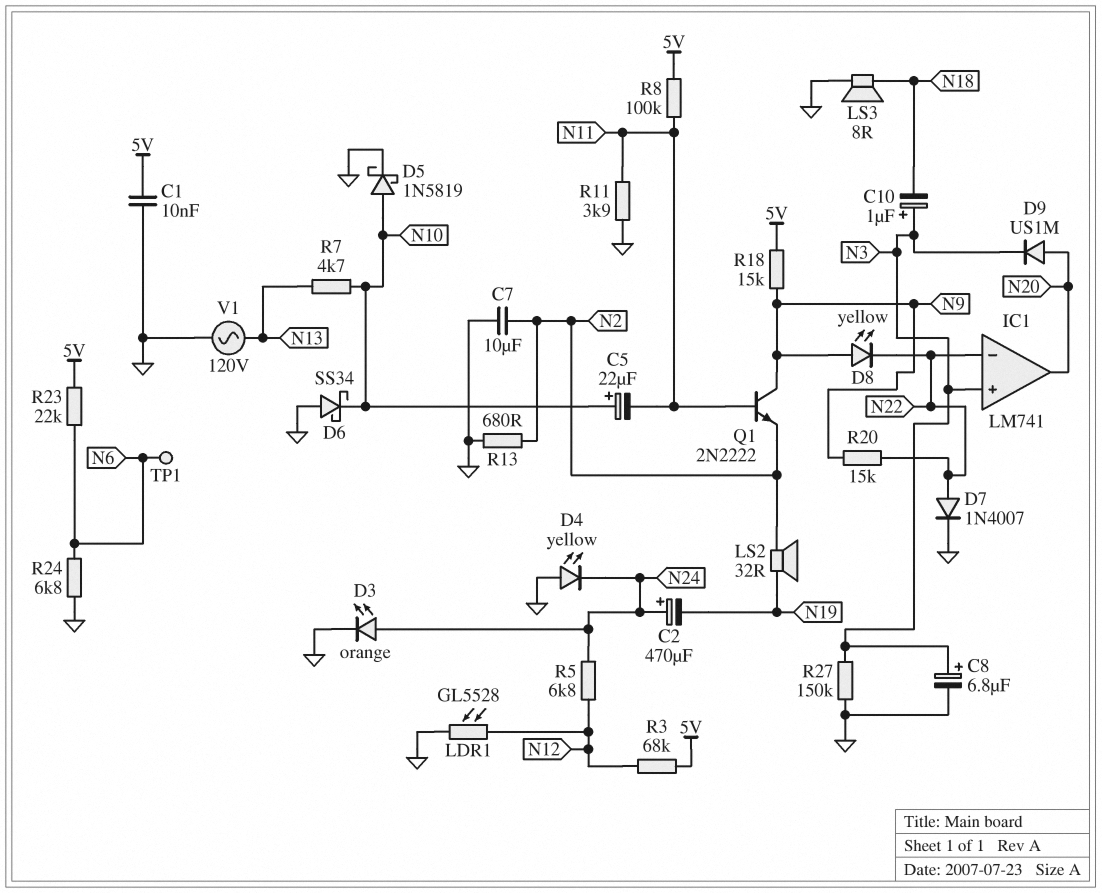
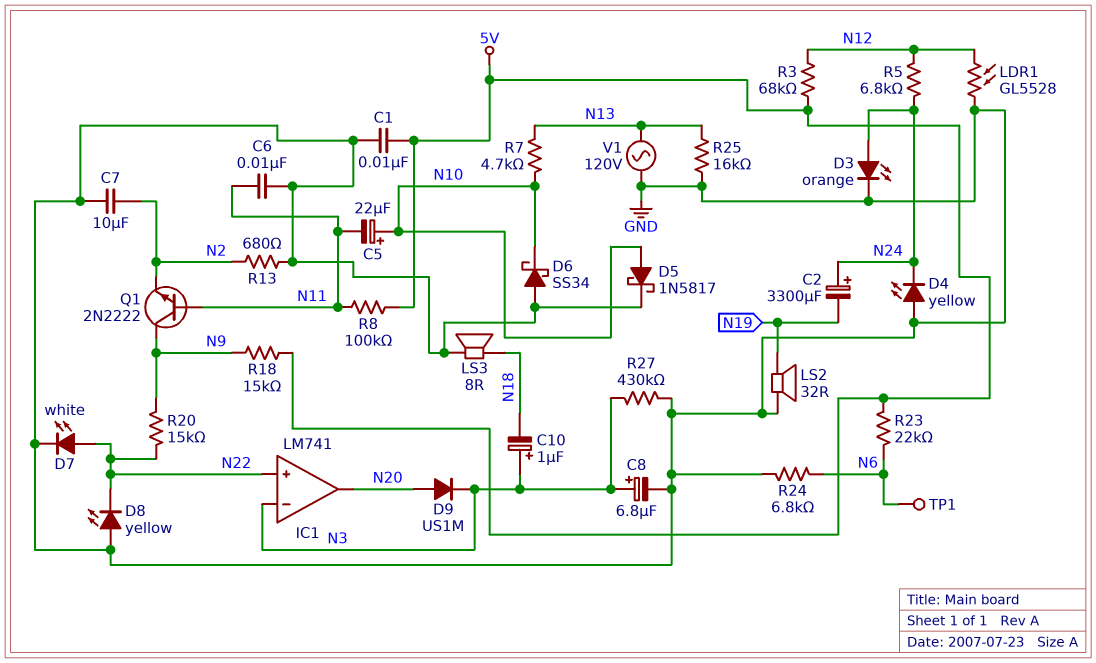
C2: 470uF (plus N24, minus N19) -> 3300uF (plus N24, minus N19)
C6: none -> 10nF (GND, N11)
D5: schottky 1N5819 (A N10, K GND) -> schottky 1N5817 (A N10, K GND)
D7: diode 1N4007 (A N22, K GND) -> LED white (A N22, K GND)
D8: LED yellow (A N9, K N22) -> LED yellow (A GND, K N22)
IC1 pin in+: N3 -> N22
IC1 pin in-: N22 -> N3
LS2: speaker 32R (N2, N19) -> speaker 32R (GND, N19)
R11: 3.9k (GND, N11) -> none
R25: none -> 16k (GND, N13)
R27: 150k (GND, N3) -> 430k (GND, N3)

